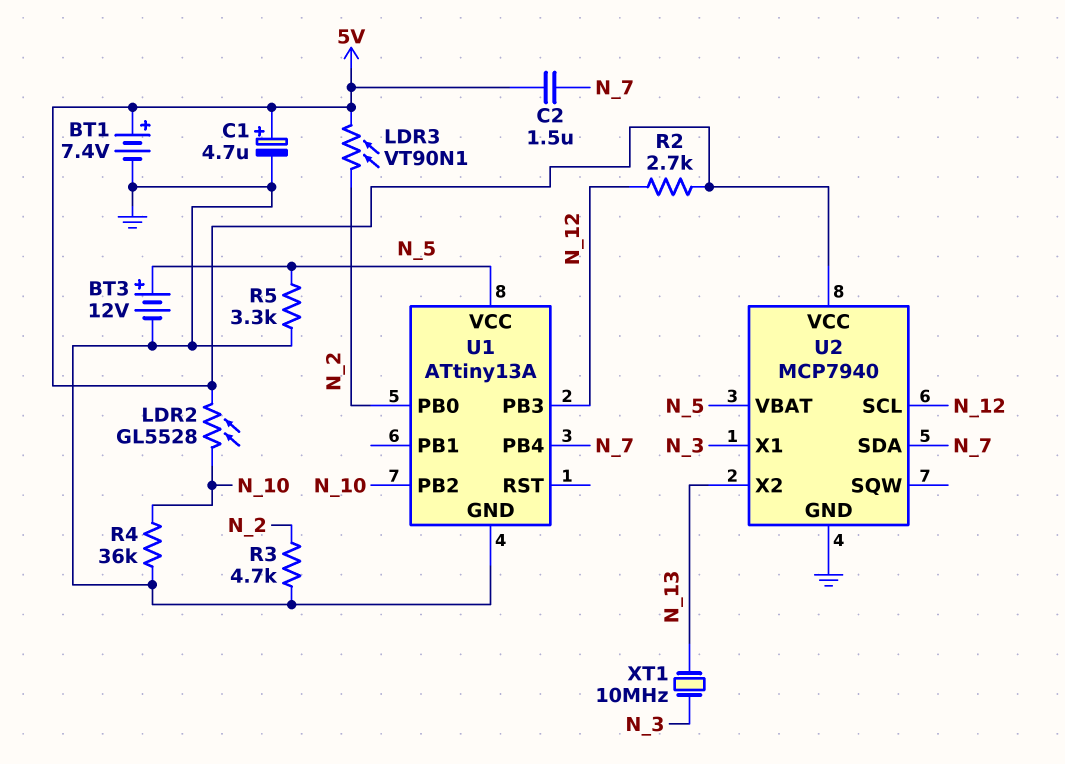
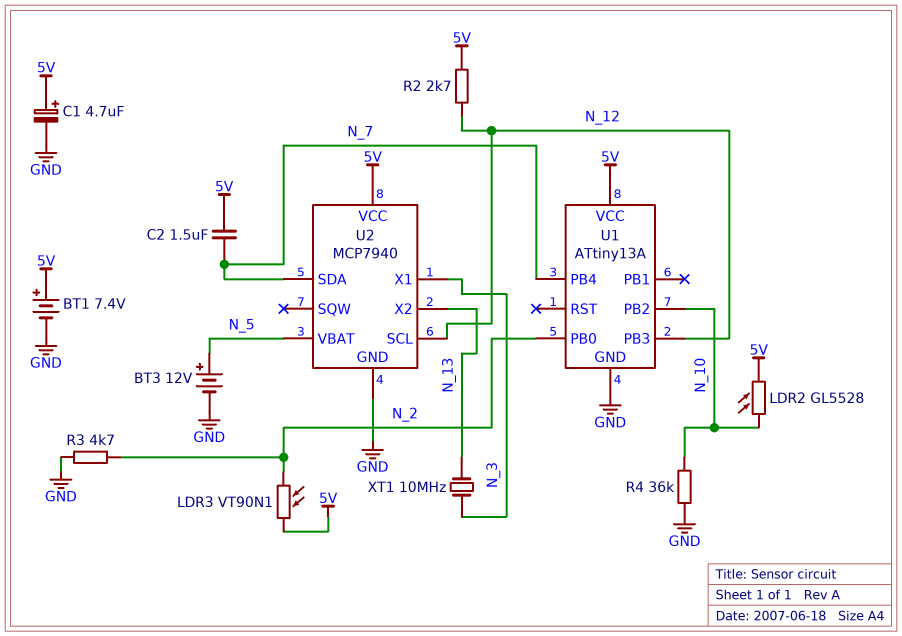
R5: 3.3k (GND, N_5) -> none
U1 pin VCC: N_5 -> 5V

